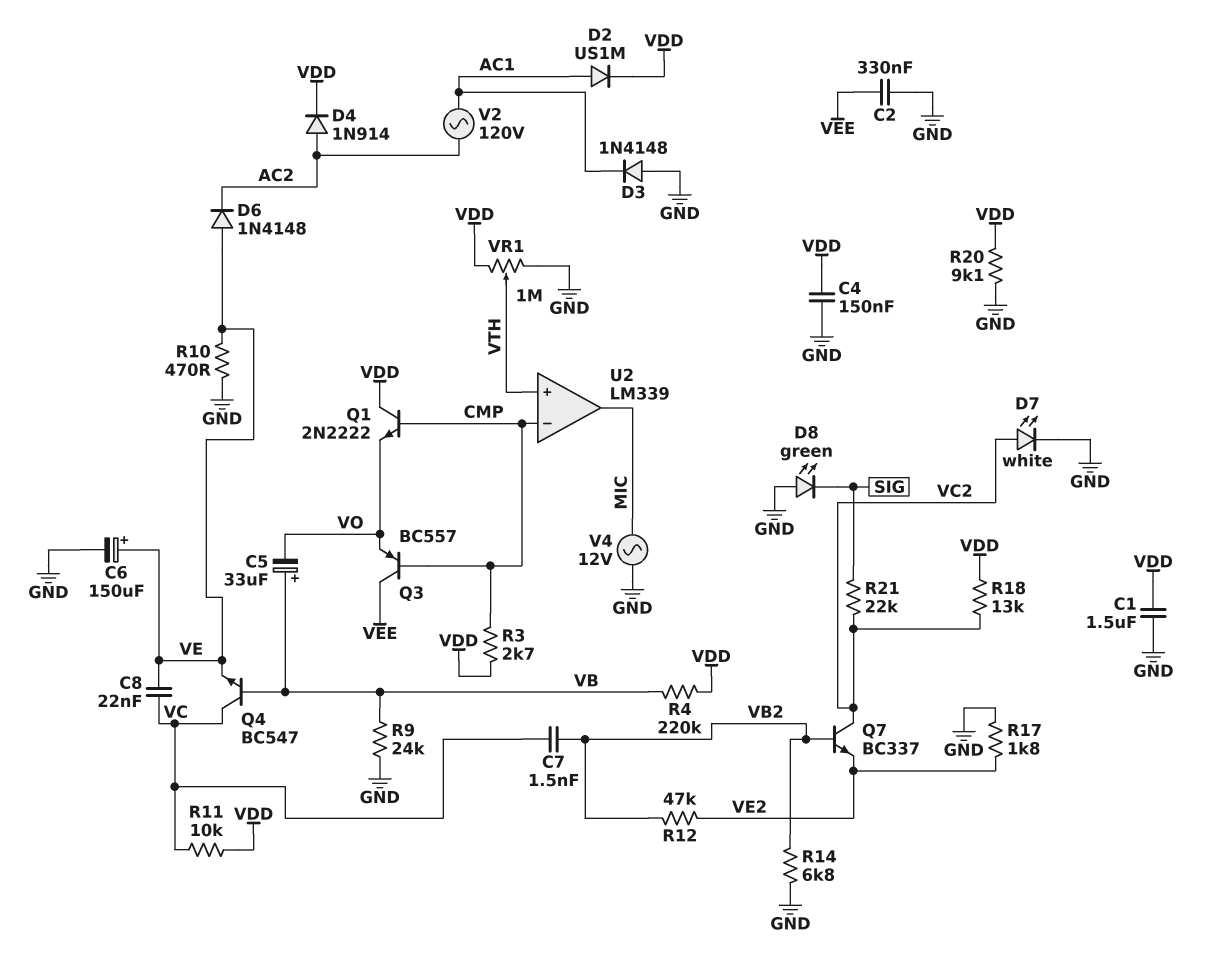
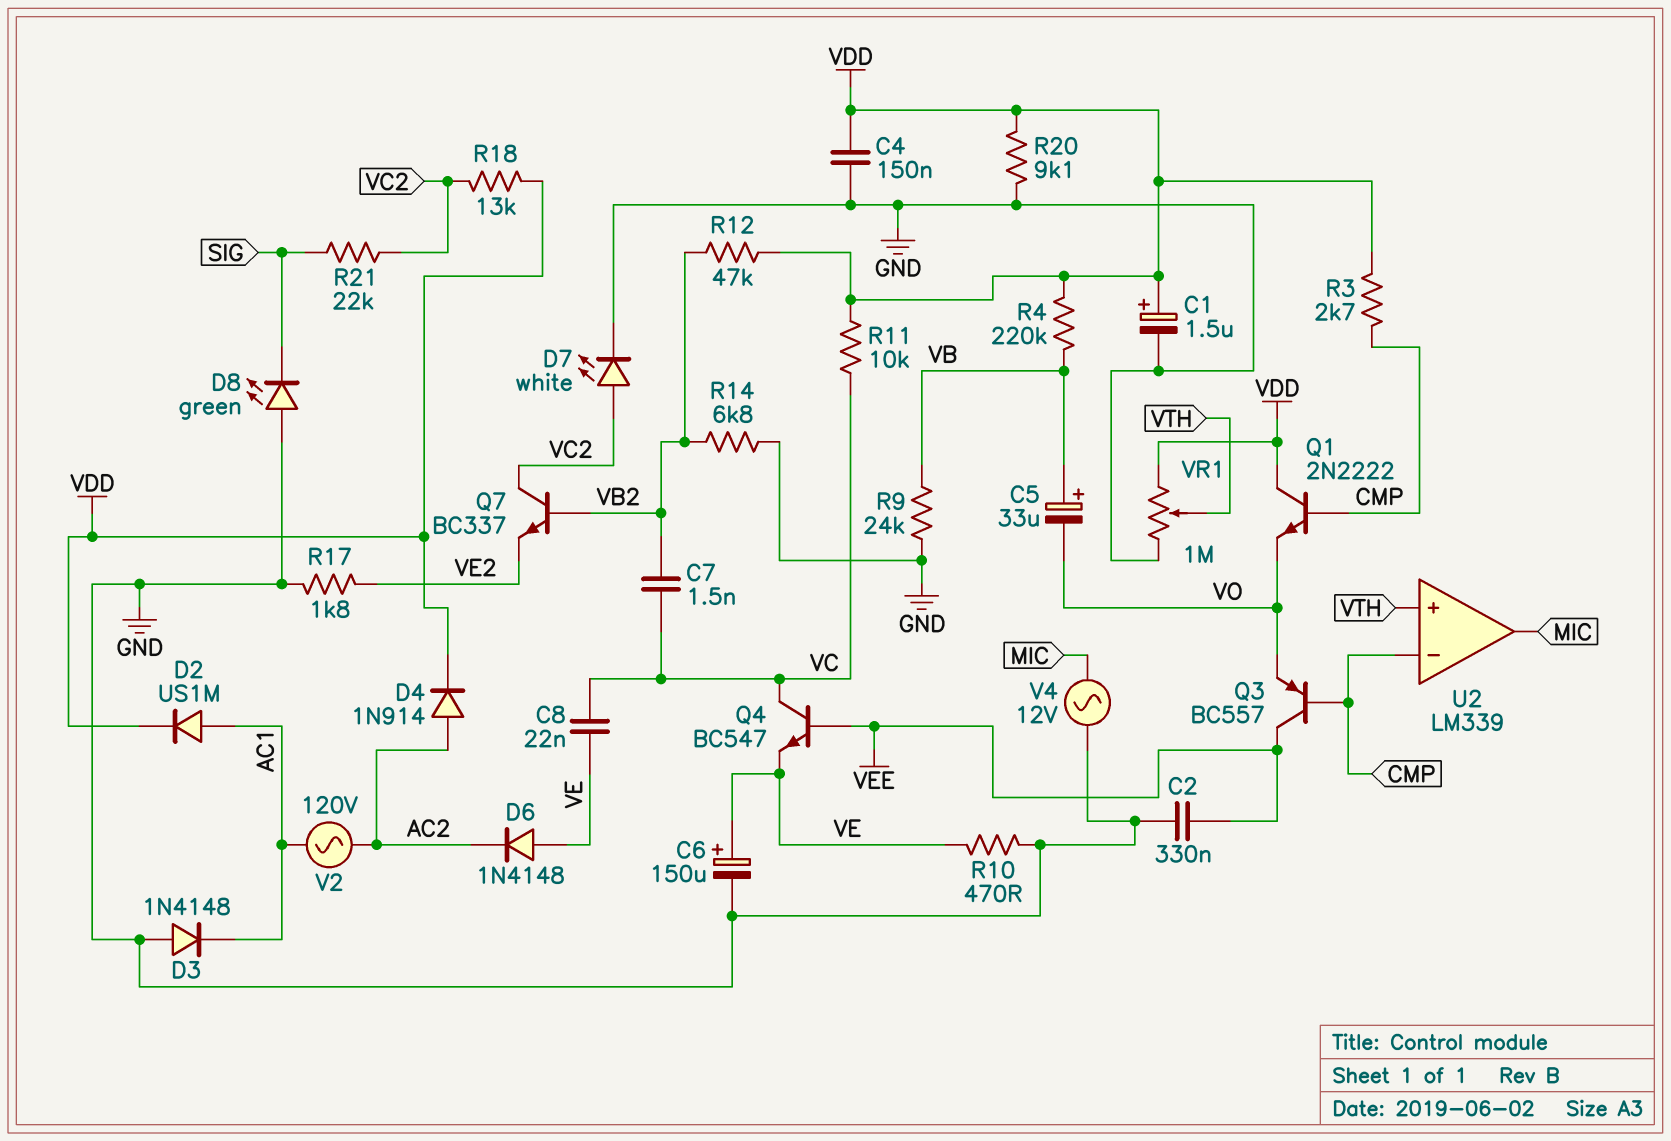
C1: 1.5uF (GND, VDD) -> 1.5uF (plus VDD, minus GND)
Q4: NPN BC547 (B VB, C VC, E VE) -> NPN BC547 (B VEE, C VC, E VE)
R12: 47k (VB2, VE2) -> 47k (VB2, VDD)

